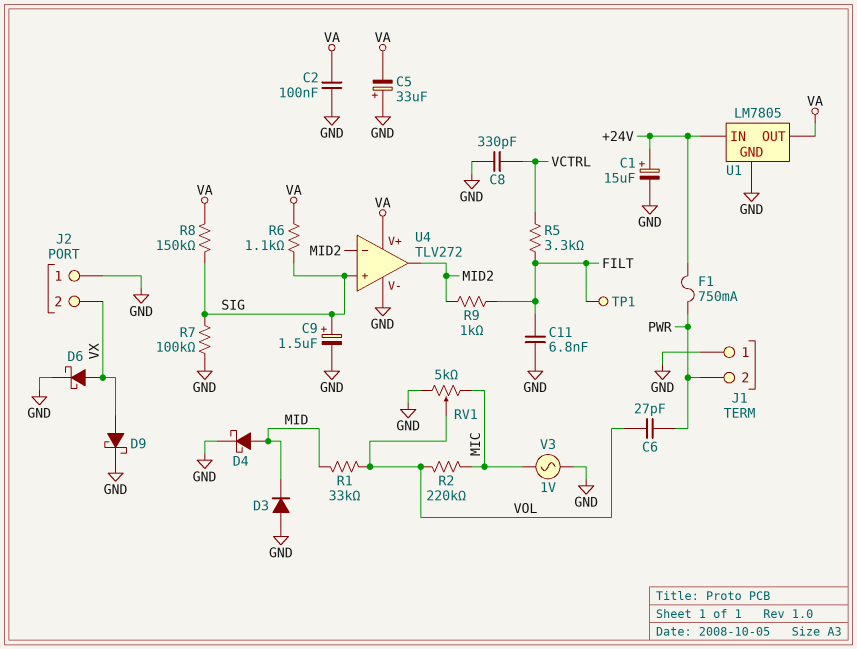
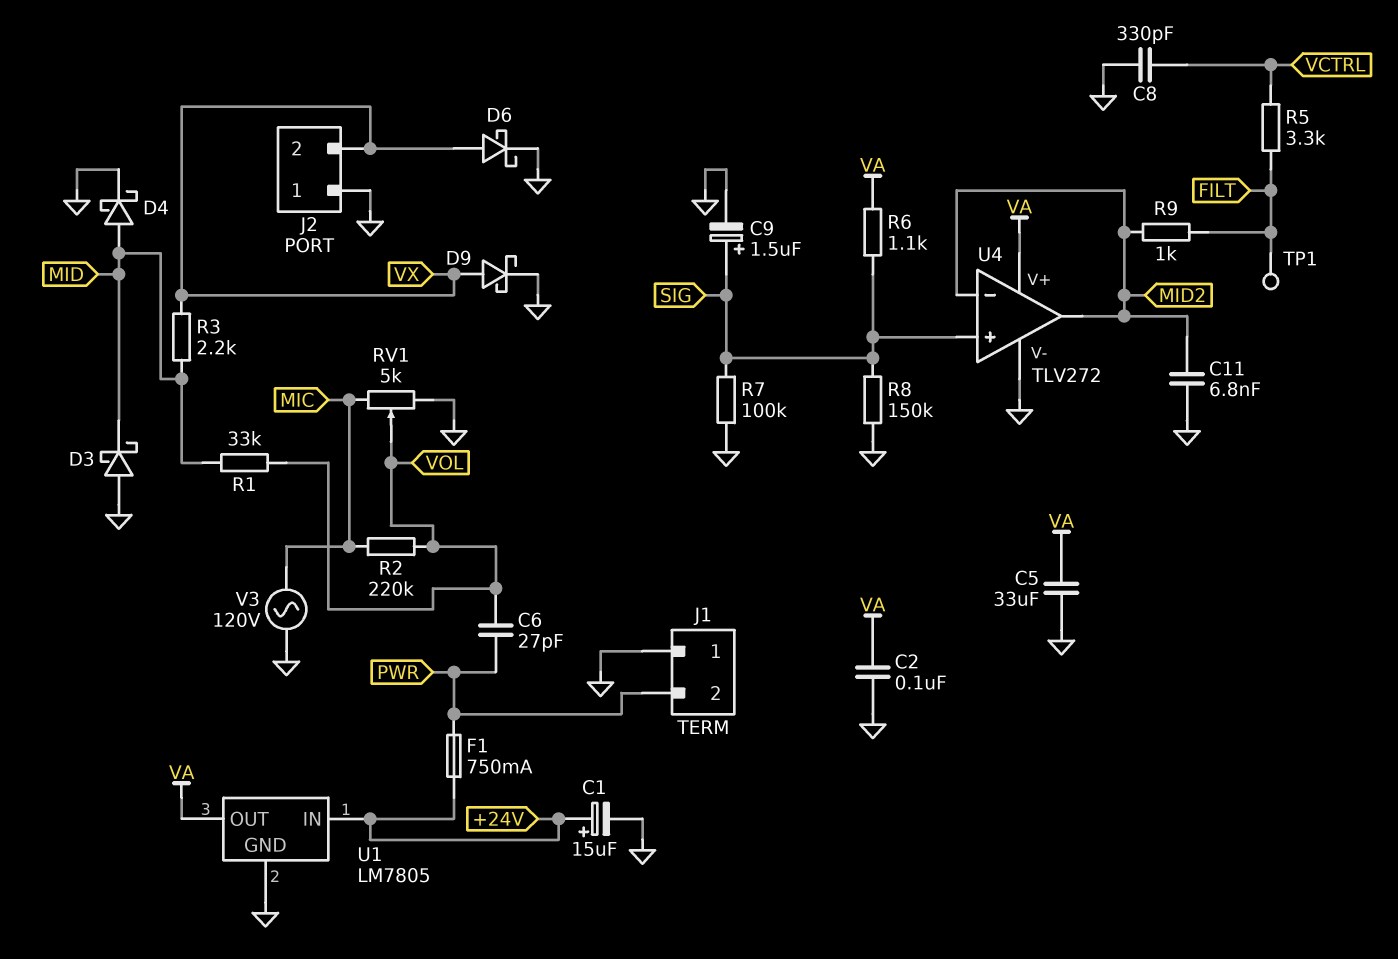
C5: 33uF (plus GND, minus VA) -> 33uF (GND, VA)
C11: 6.8nF (FILT, GND) -> 6.8nF (GND, MID2)
D3: diode (A GND, K MID) -> schottky (A GND, K MID)
R3: none -> 2.2k (MID, VX)
R8: 150k (SIG, VA) -> 150k (GND, SIG)
V3: AC 1V (GND, MIC) -> AC 120V (GND, MIC)

